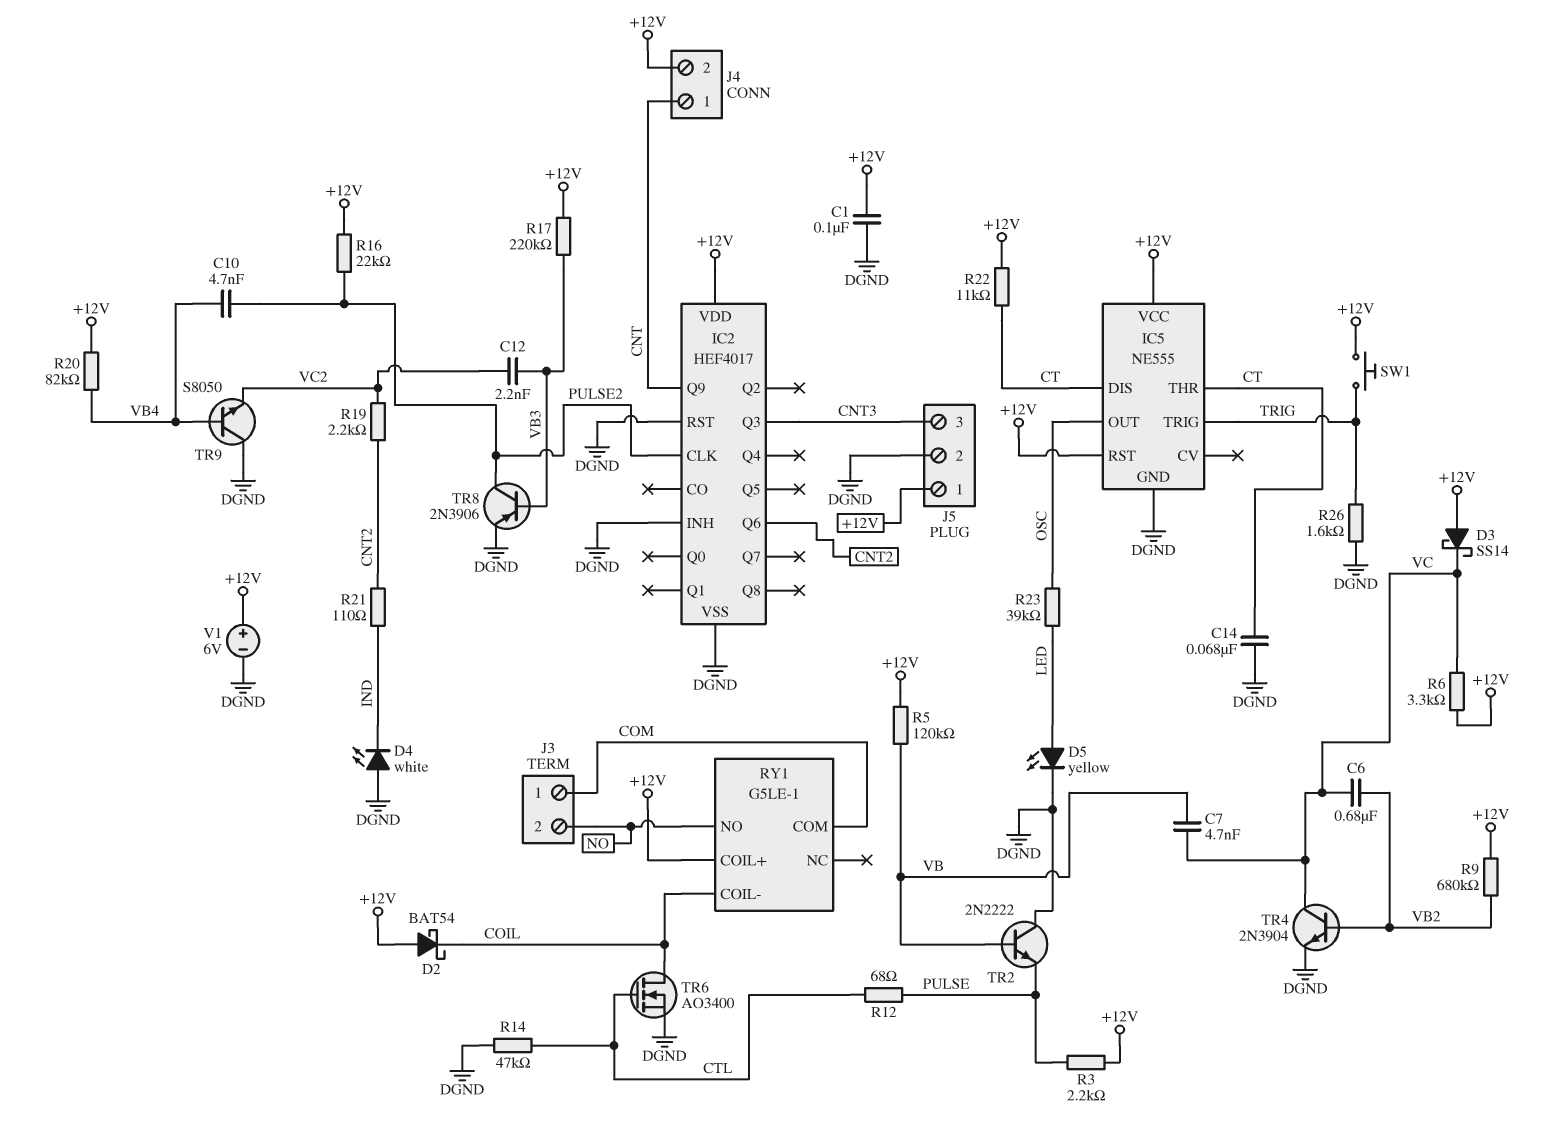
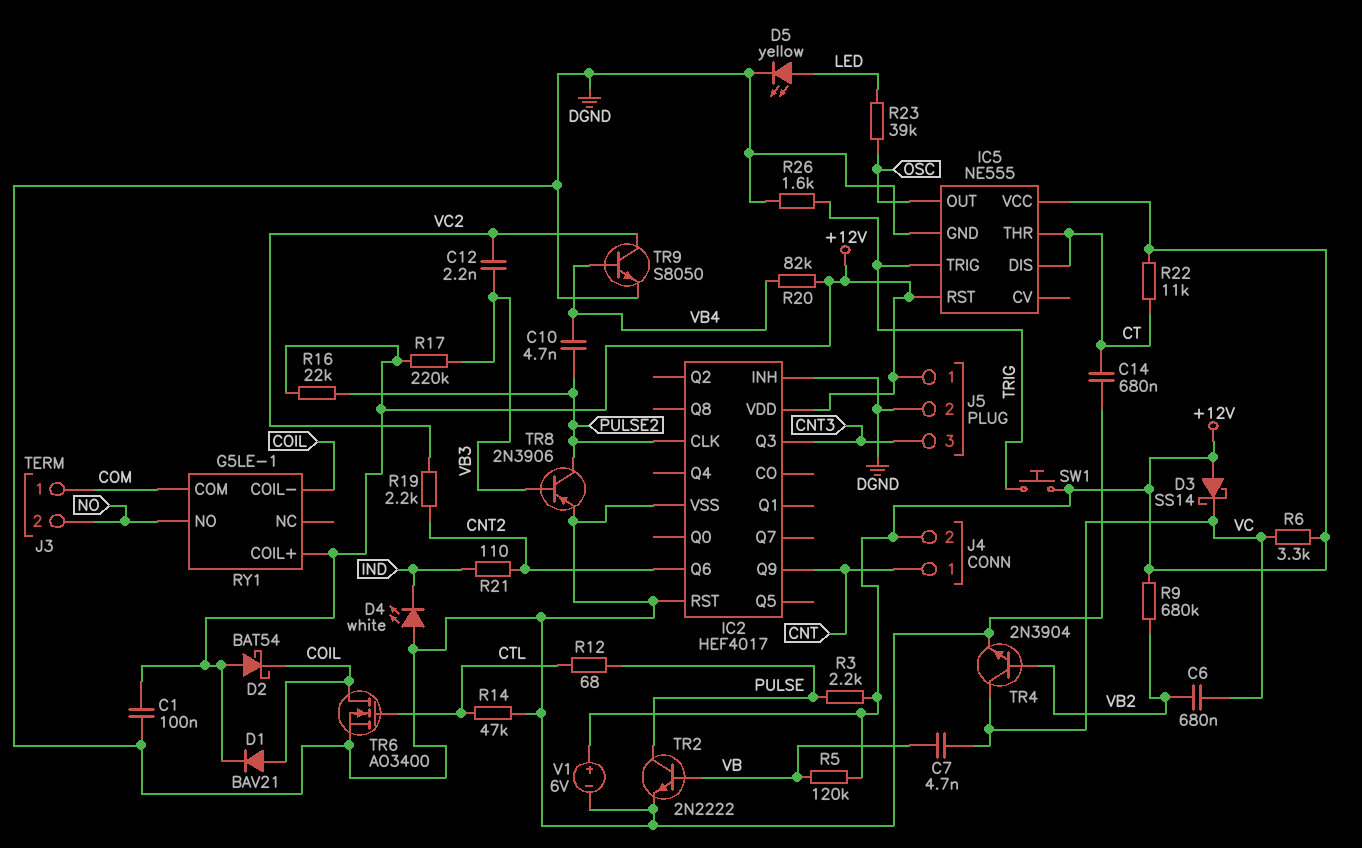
C14: 68nF (CT, DGND) -> 680nF (CT, DGND)
D1: none -> diode BAV21 (A COIL, K +12V)
TR2: NPN 2N2222 (B VB, C DGND, E PULSE) -> NPN 2N2222 (B VB, C PULSE, E DGND)
TR9: NPN S8050 (B VB4, C DGND, E VC2) -> NPN S8050 (B VB4, C VC2, E DGND)

